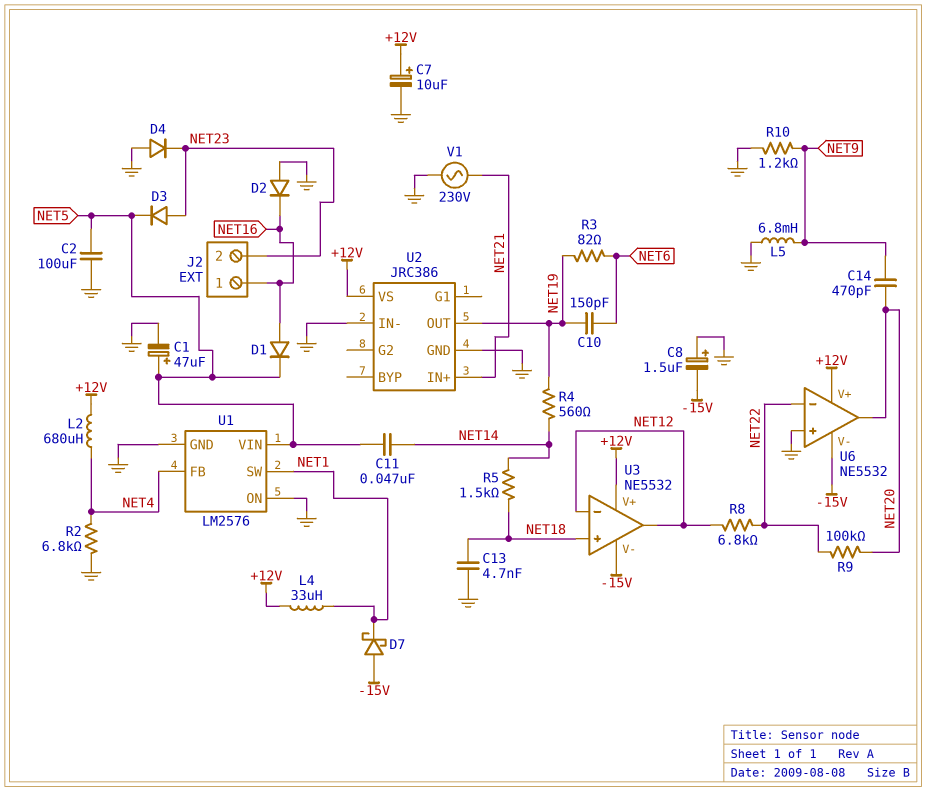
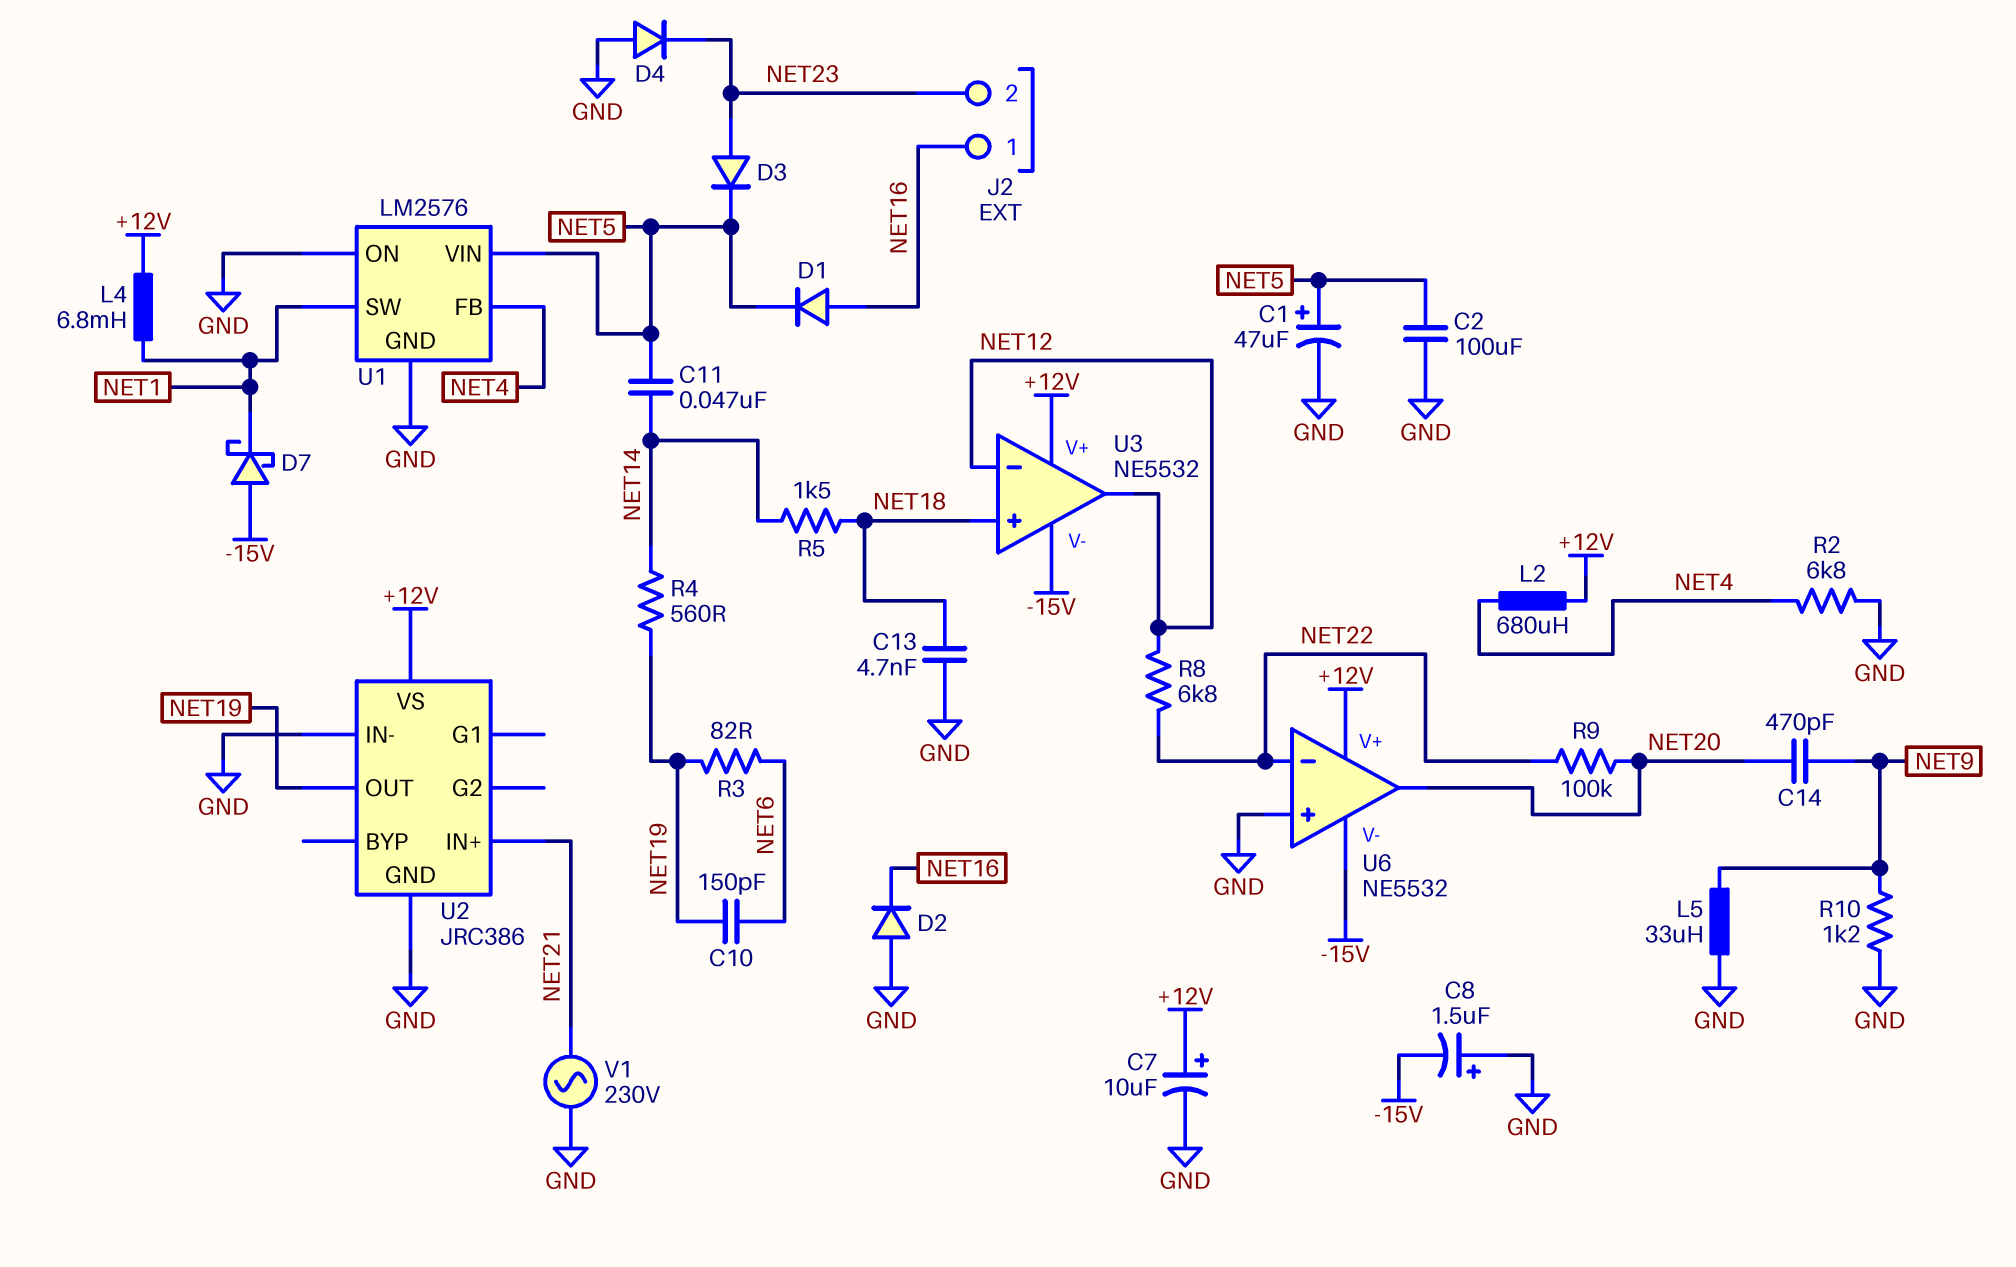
L4: 33uH (+12V, NET1) -> 6.8mH (+12V, NET1)
L5: 6.8mH (GND, NET9) -> 33uH (GND, NET9)

